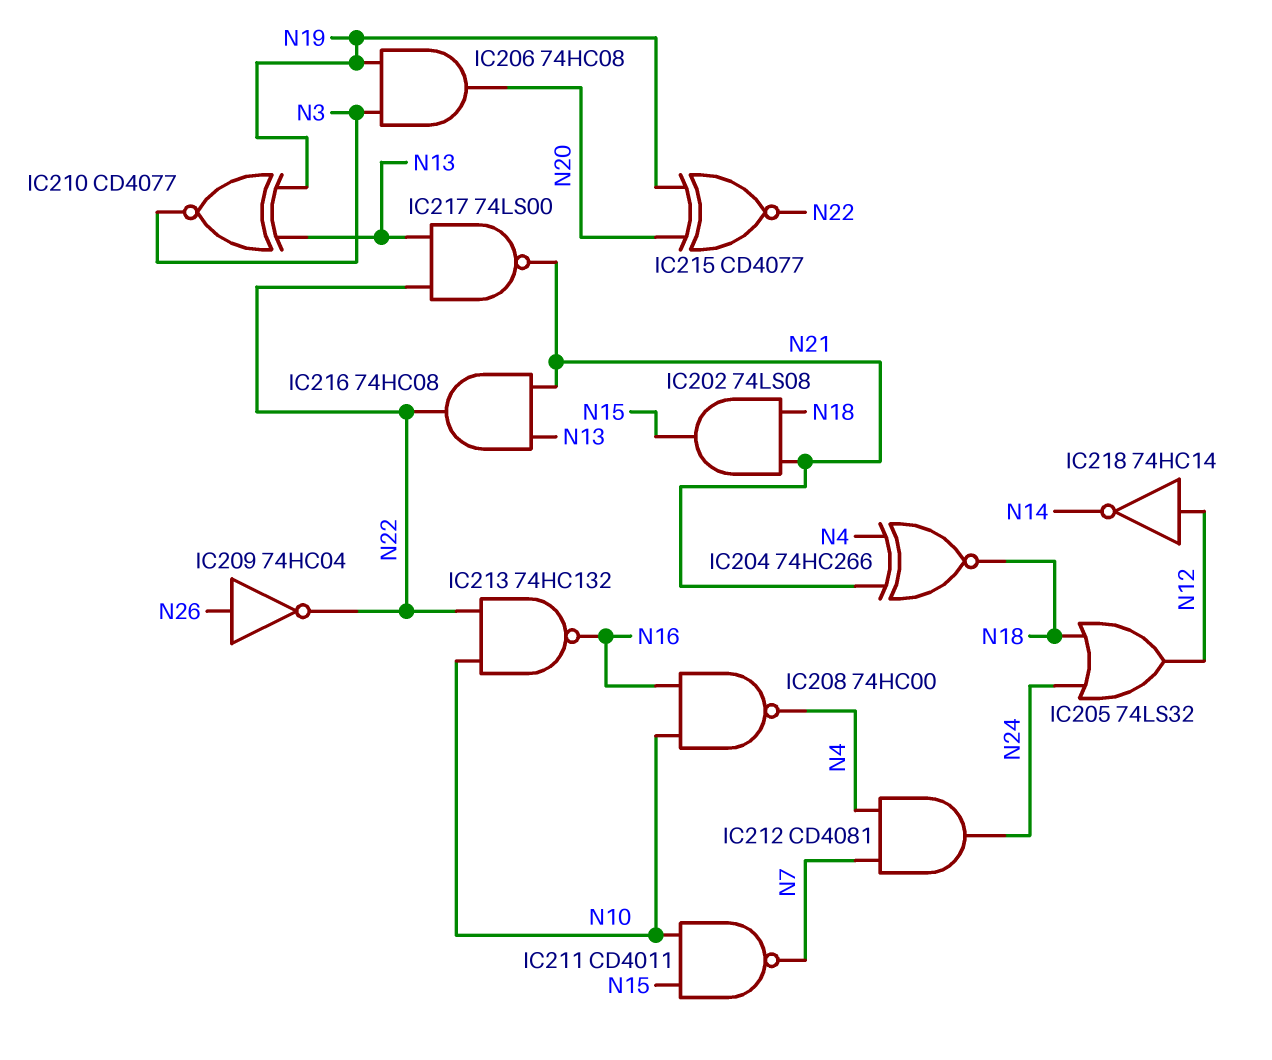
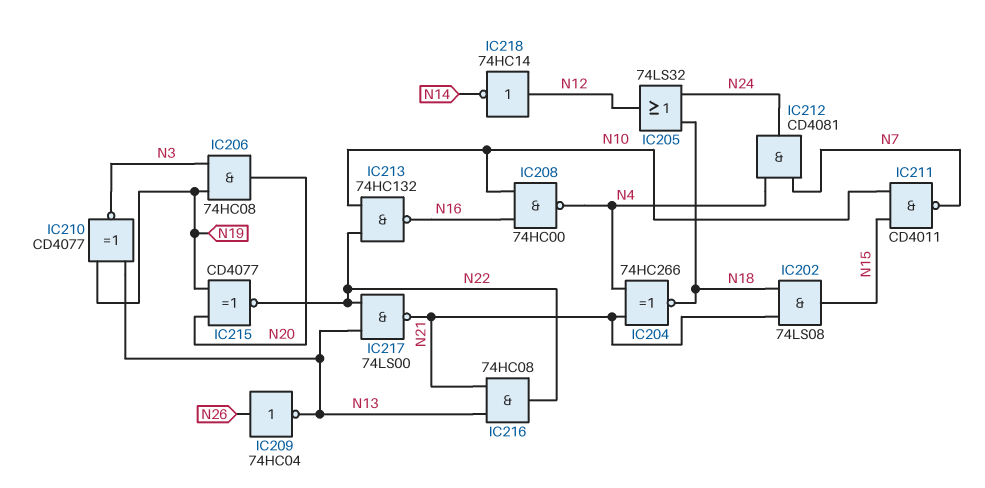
IC209: NOT 74HC04 (in N26, out N22) -> NOT 74HC04 (in N26, out N13)

